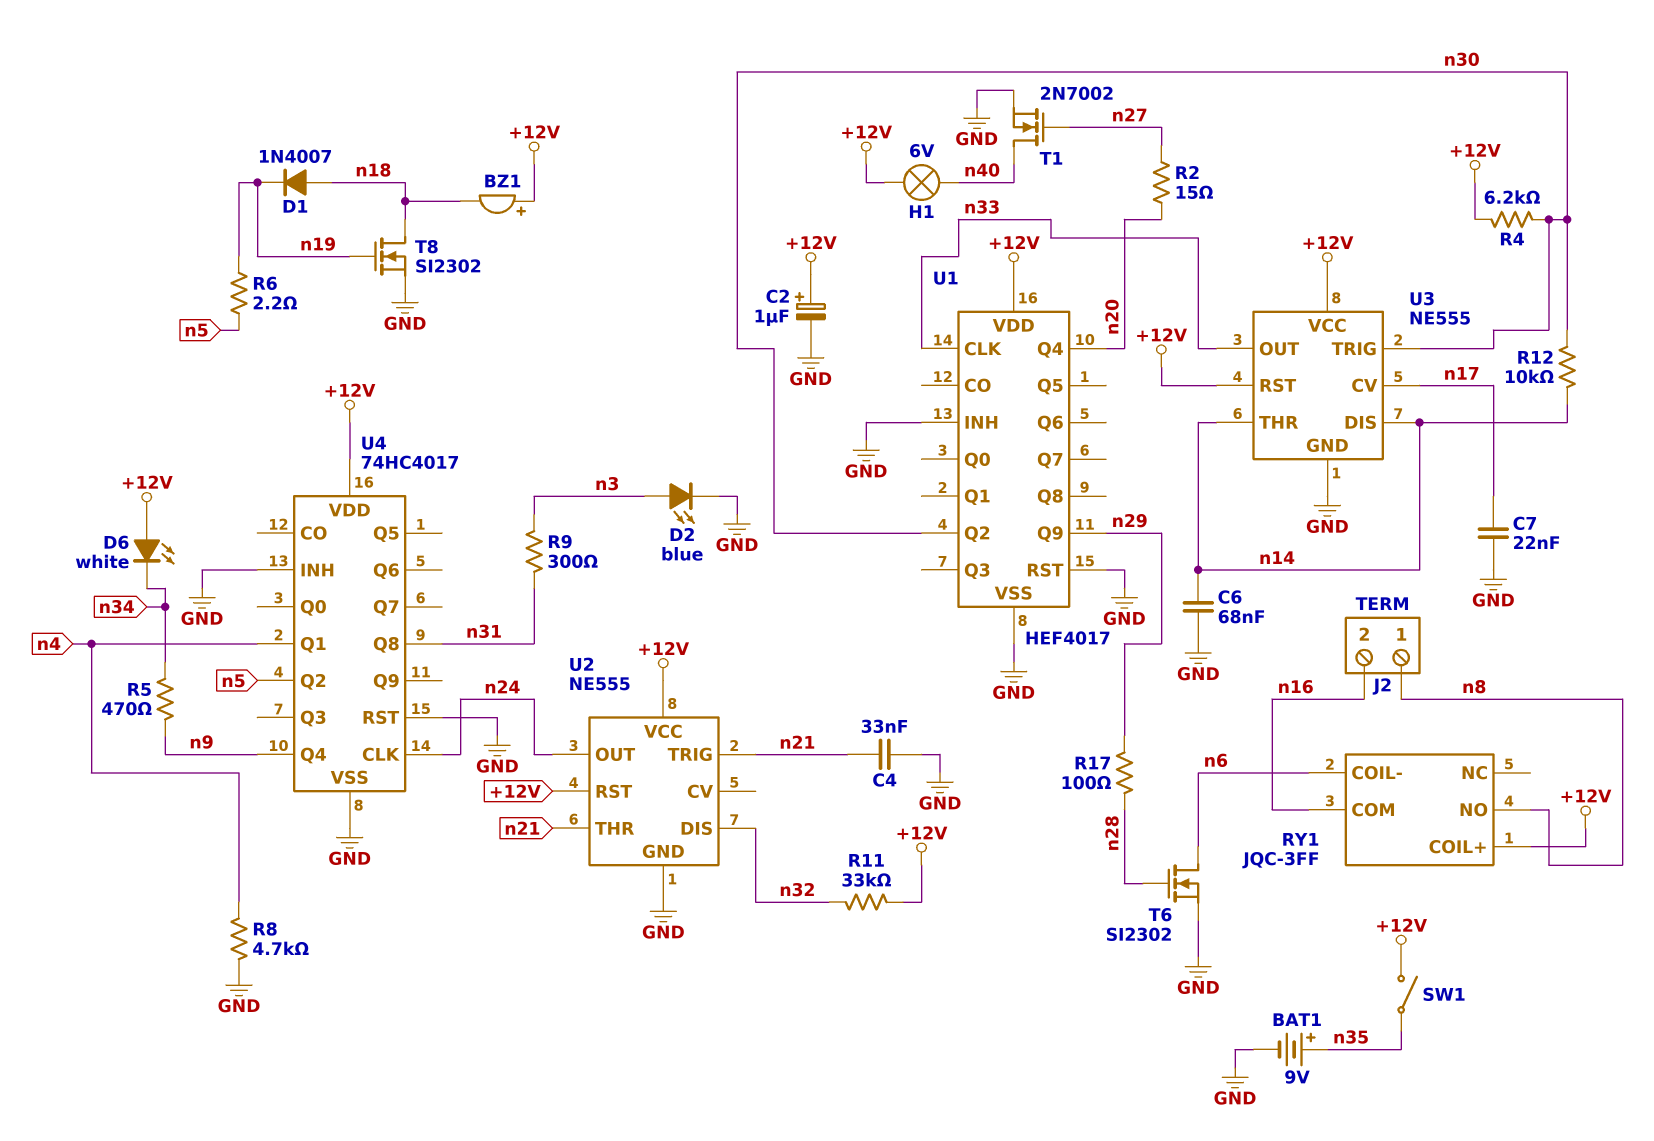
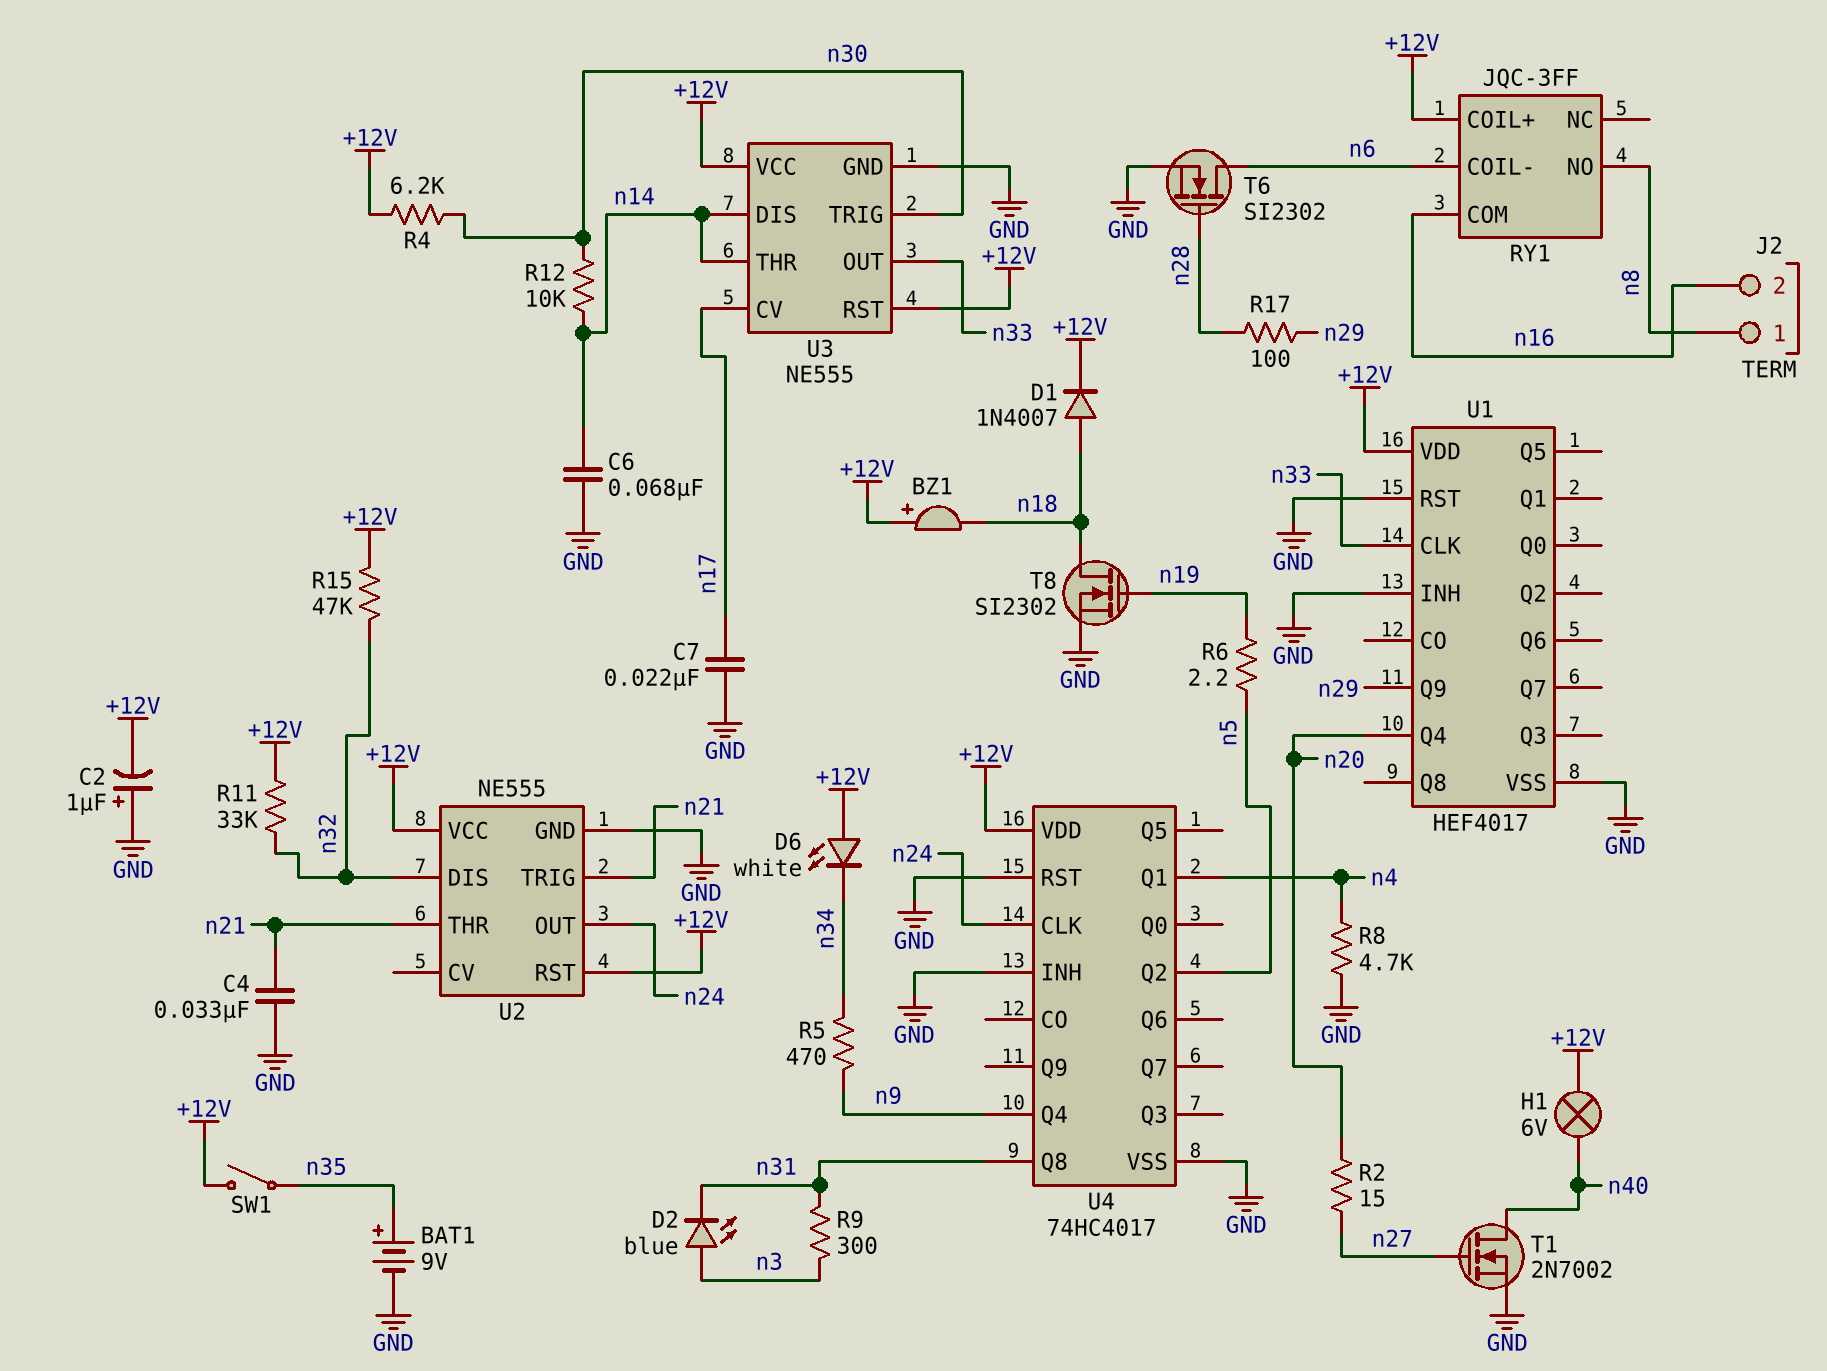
C2: 1uF (plus +12V, minus GND) -> 1uF (plus GND, minus +12V)
D1: diode 1N4007 (A n18, K n19) -> diode 1N4007 (A n18, K +12V)
D2: LED blue (A n3, K GND) -> LED blue (A n3, K n31)
R15: none -> 47k (+12V, n32)
U1 pin Q2: n30 -> none

